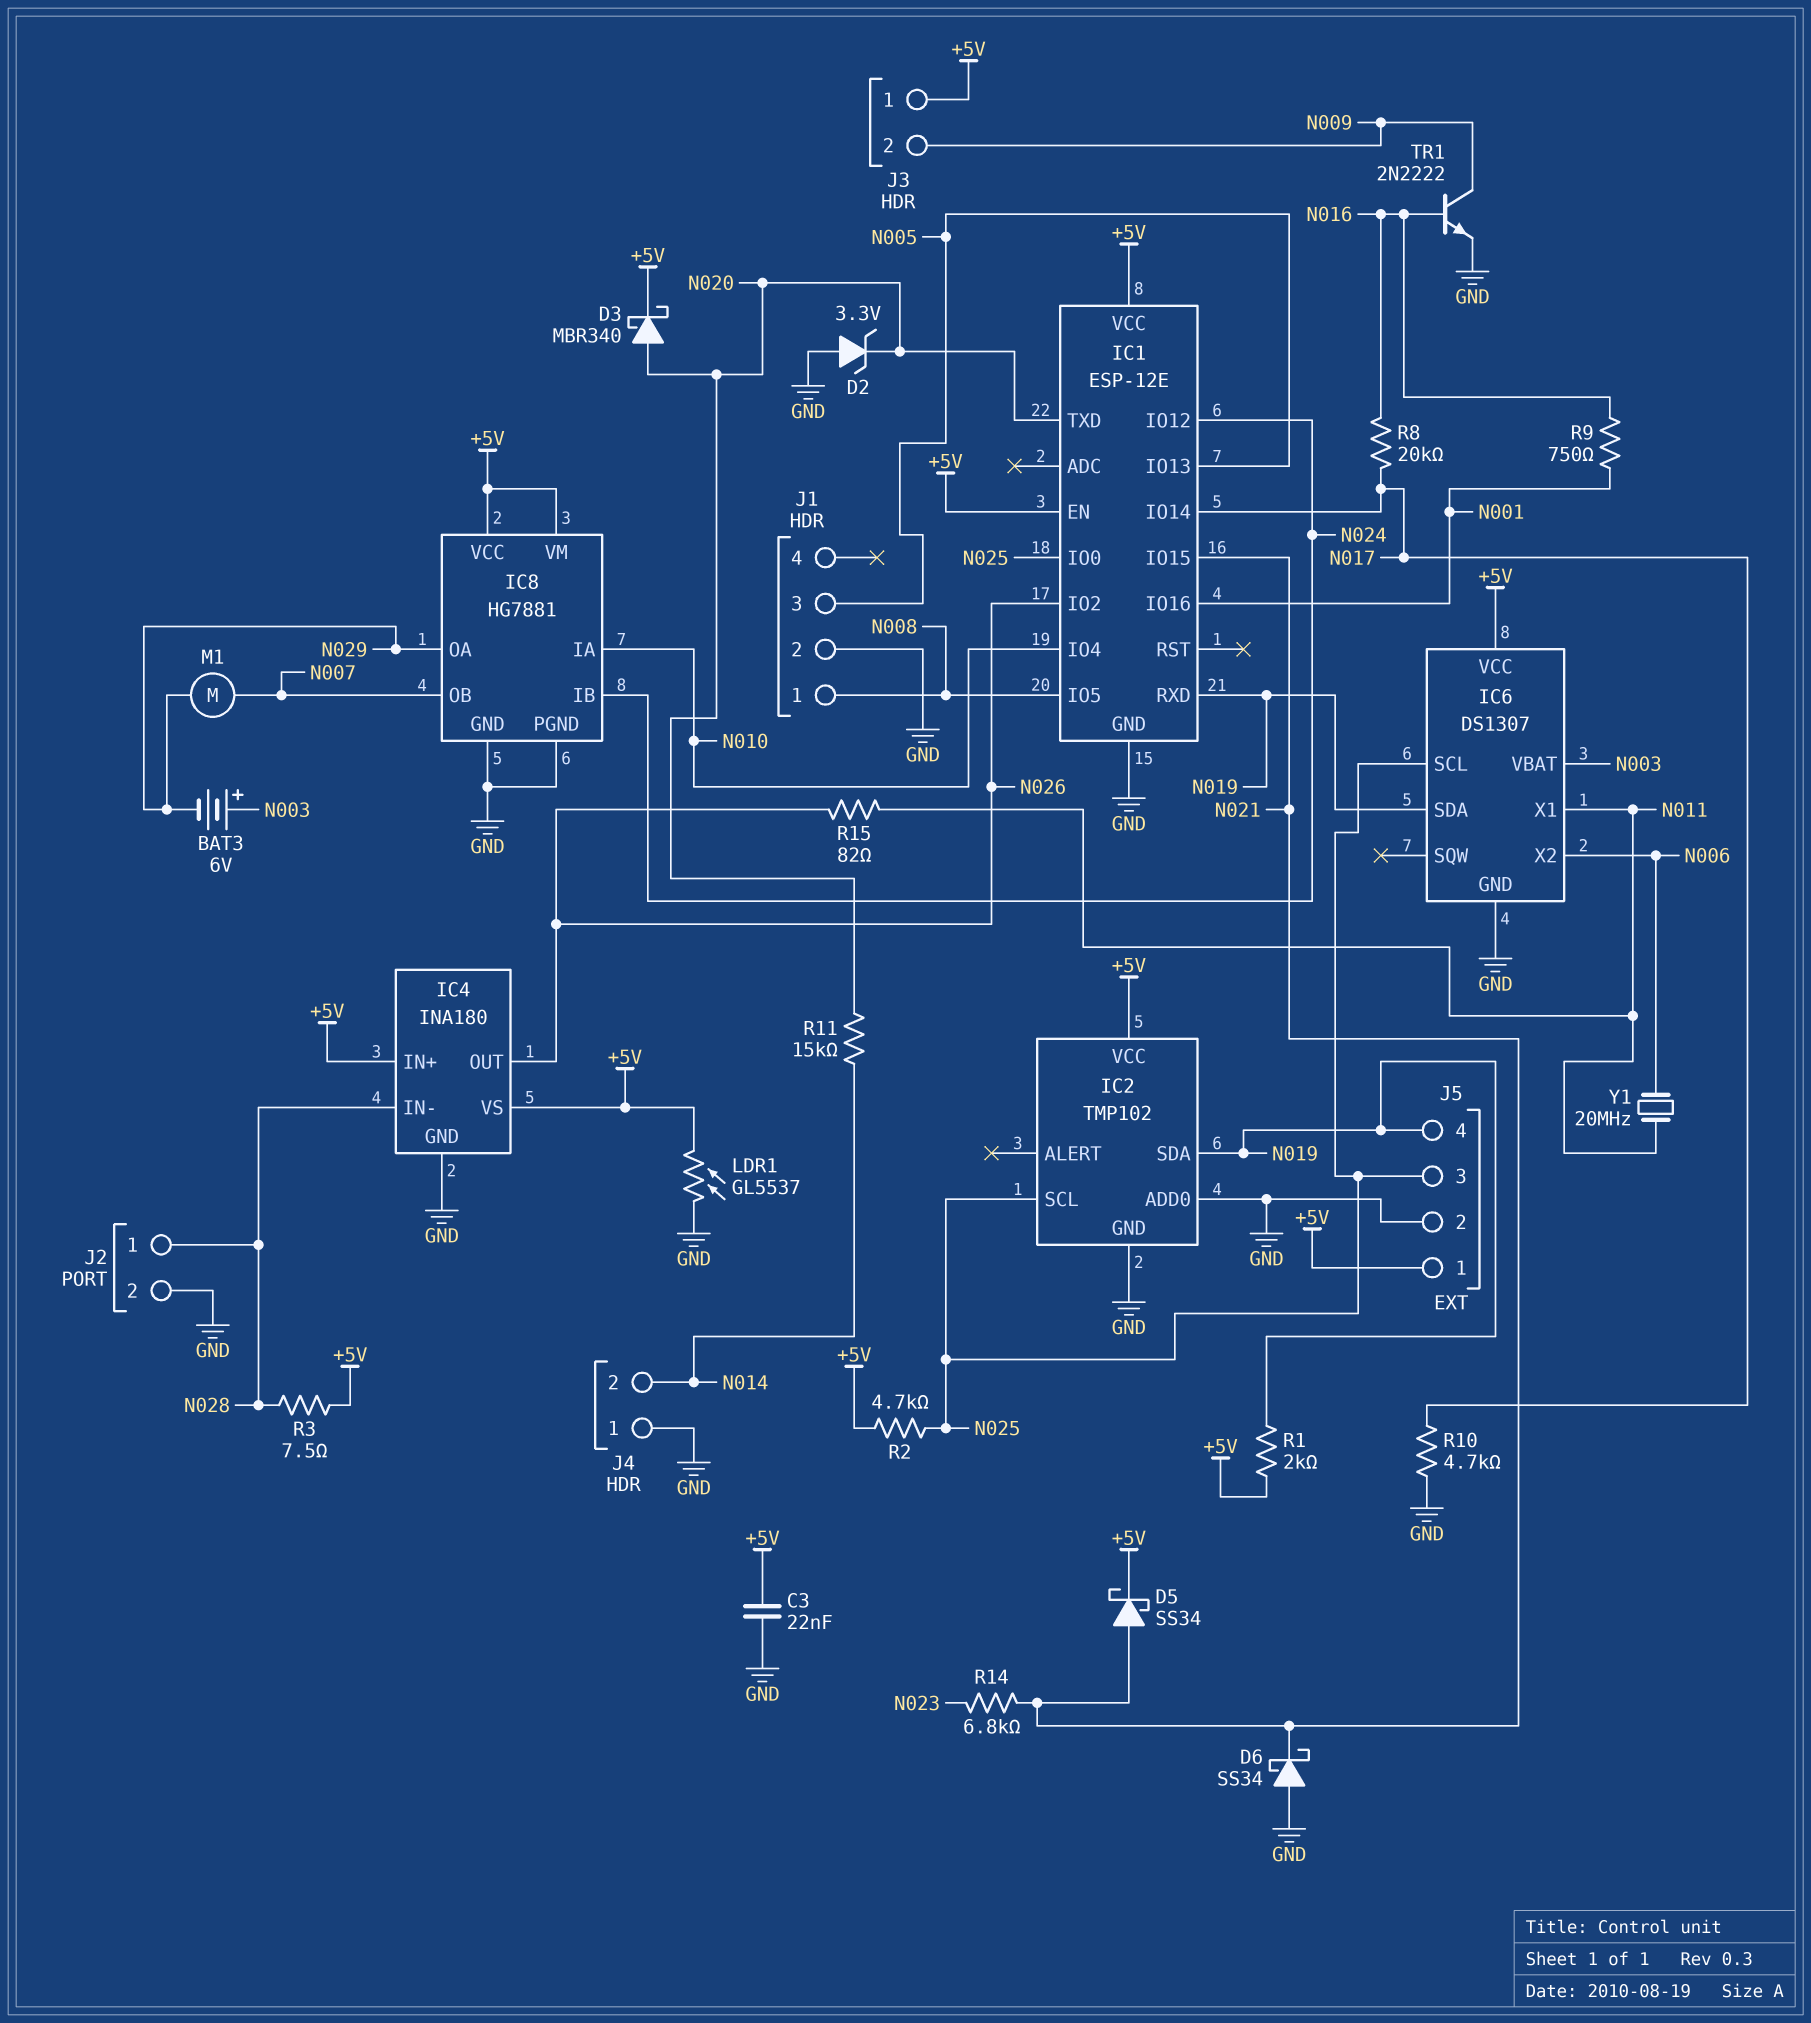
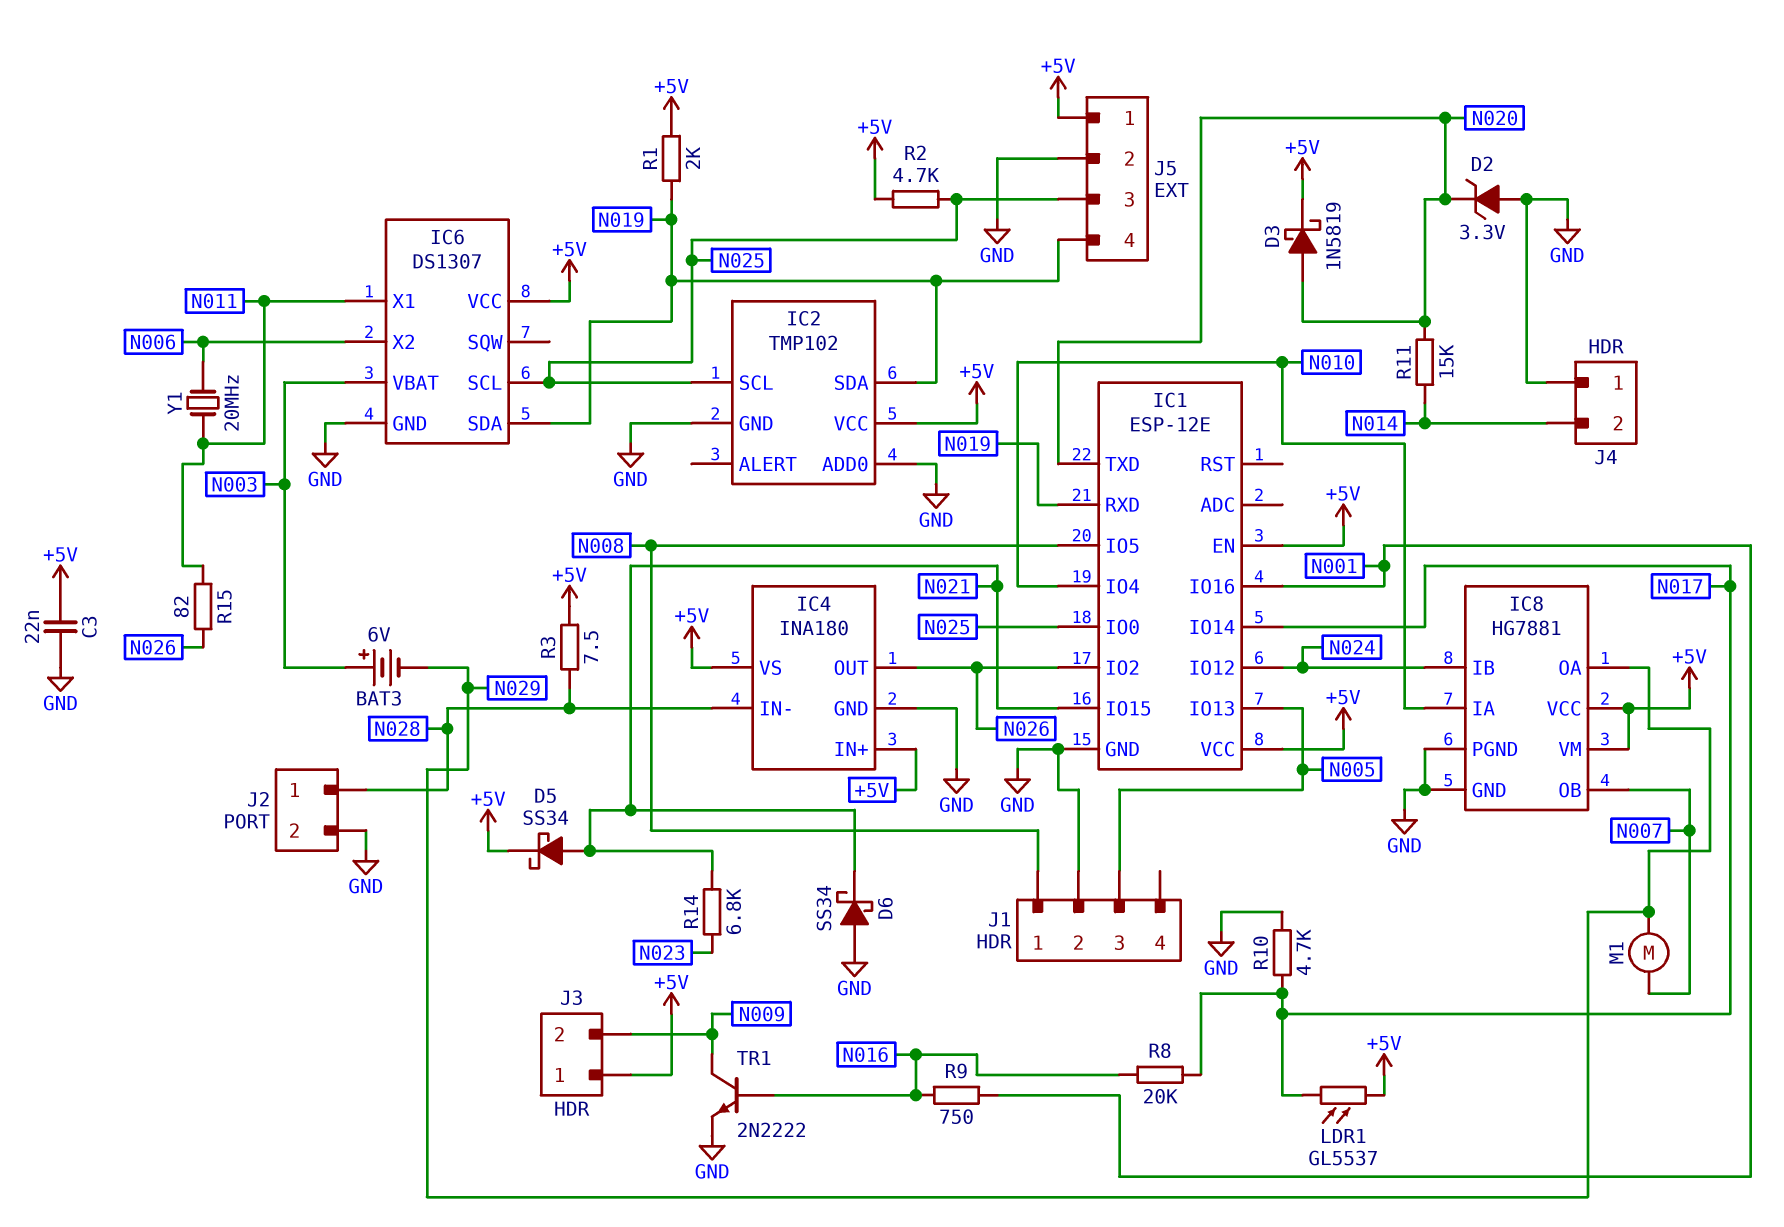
D3: schottky MBR340 (A N020, K +5V) -> schottky 1N5819 (A N020, K +5V)
LDR1: GL5537 (+5V, GND) -> GL5537 (+5V, N017)

